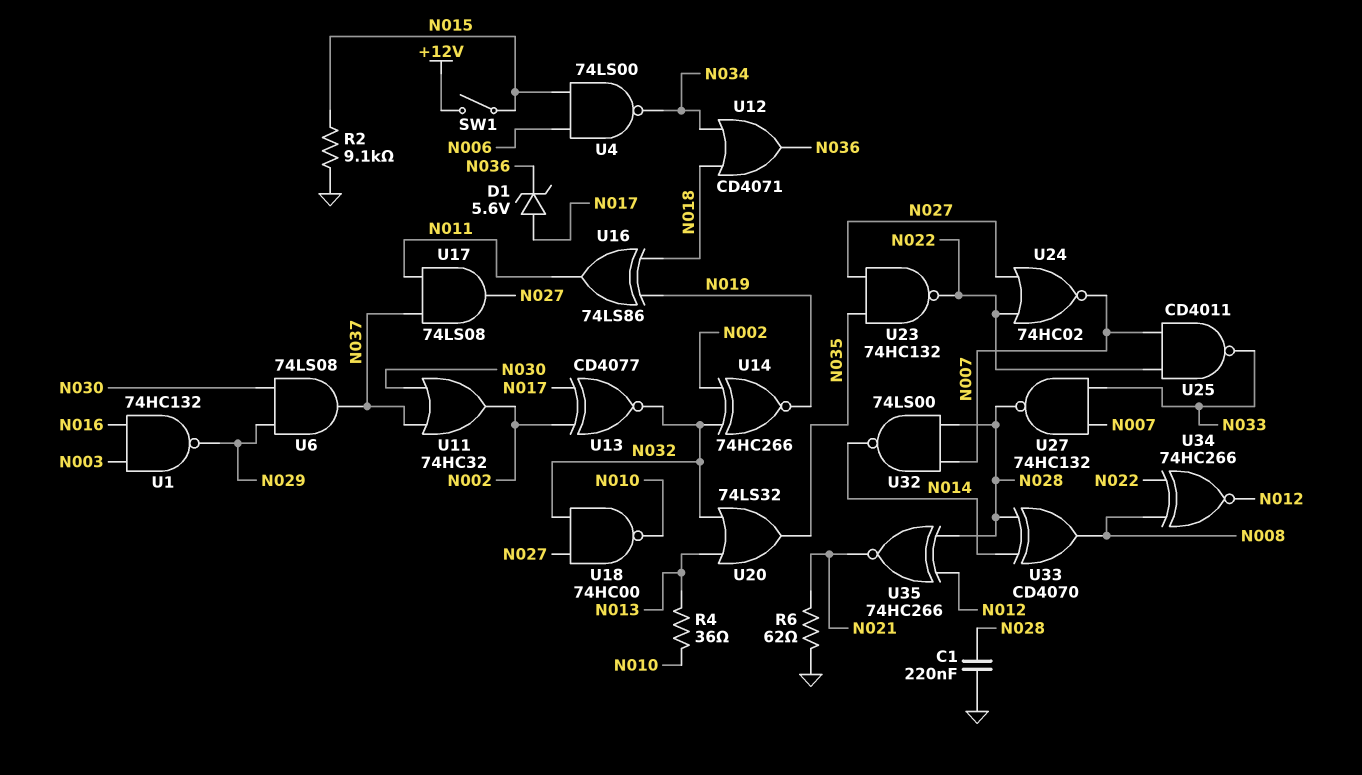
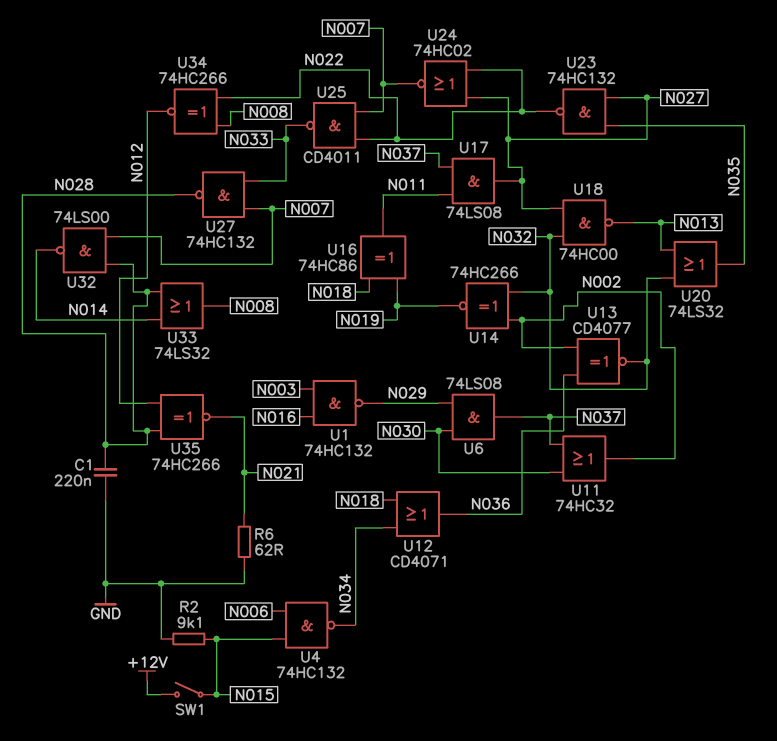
D1: zener 5.6V (A N017, K N036) -> none
R4: 36 (N010, N013) -> none
U4: NAND 74LS00 (in N006, in N015, out N034) -> NAND 74HC132 (in N006, in N015, out N034)
U13: XNOR CD4077 (in N002, in N017, out N032) -> XNOR CD4077 (in N002, in N036, out N032)
U16: XOR 74LS86 (in N018, in N019, out N011) -> XOR 74HC86 (in N018, in N019, out N011)
U18: NAND 74HC00 (in N027, in N032, out N010) -> NAND 74HC00 (in N027, in N032, out N013)
U33: XOR CD4070 (in N014, in N028, out N008) -> OR 74LS32 (in N014, in N028, out N008)

